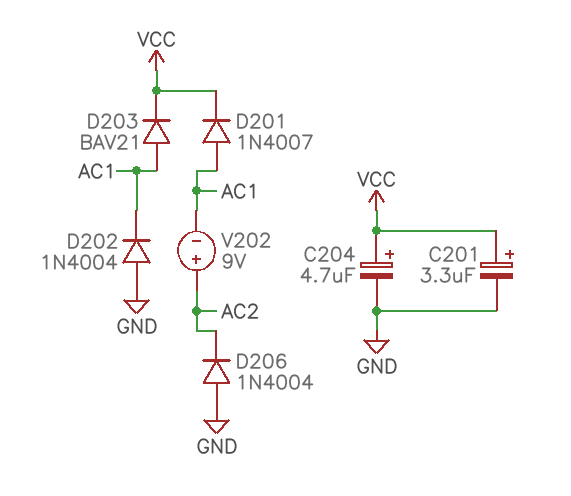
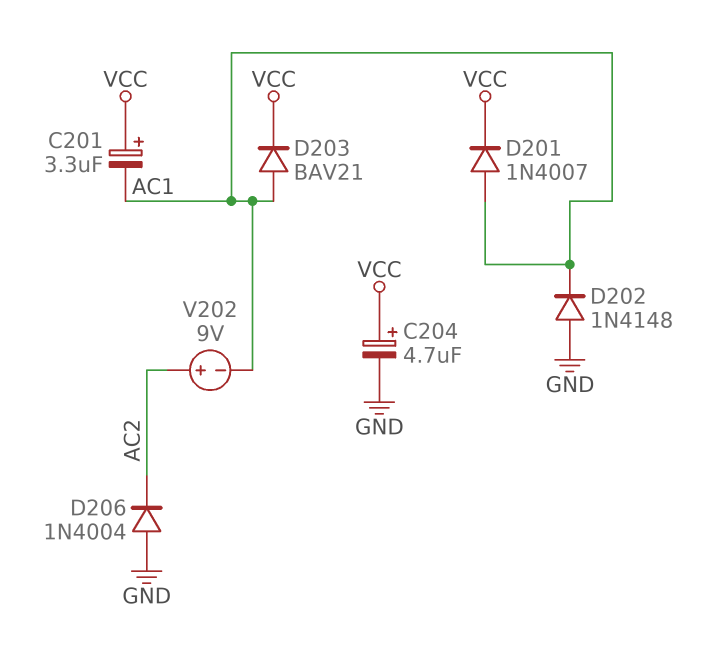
C201: 3.3uF (plus VCC, minus GND) -> 3.3uF (plus VCC, minus AC1)
D202: diode 1N4004 (A GND, K AC1) -> diode 1N4148 (A GND, K AC1)

